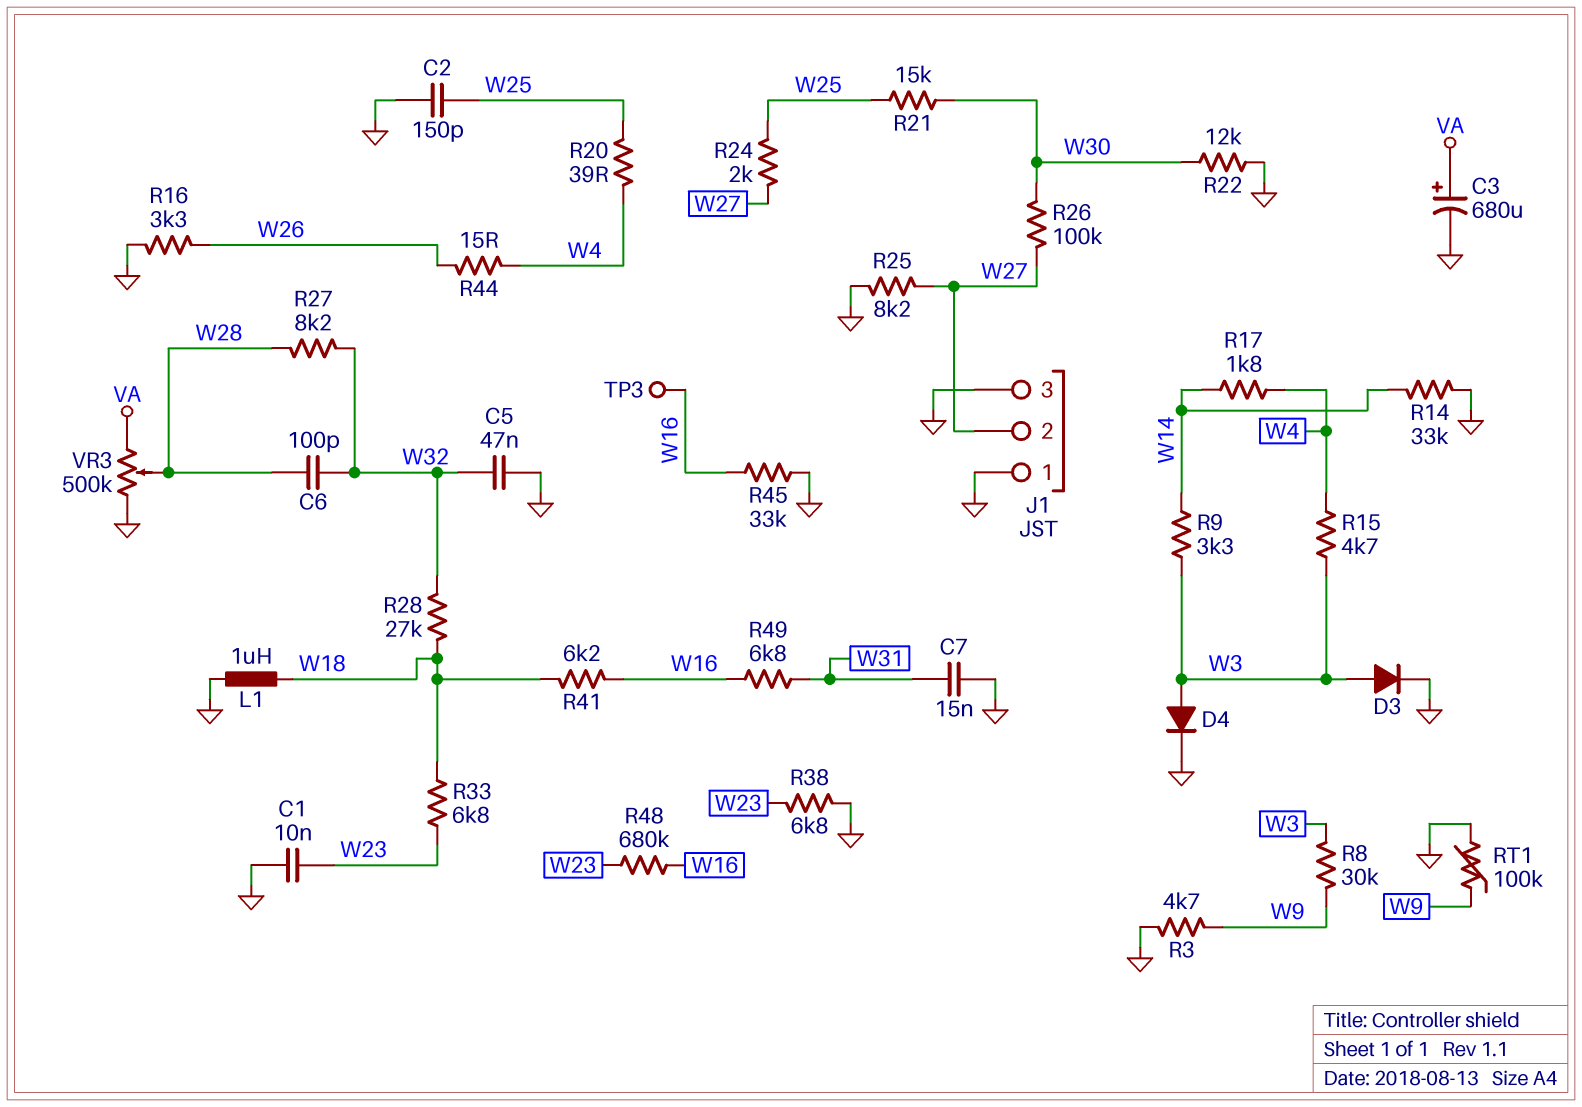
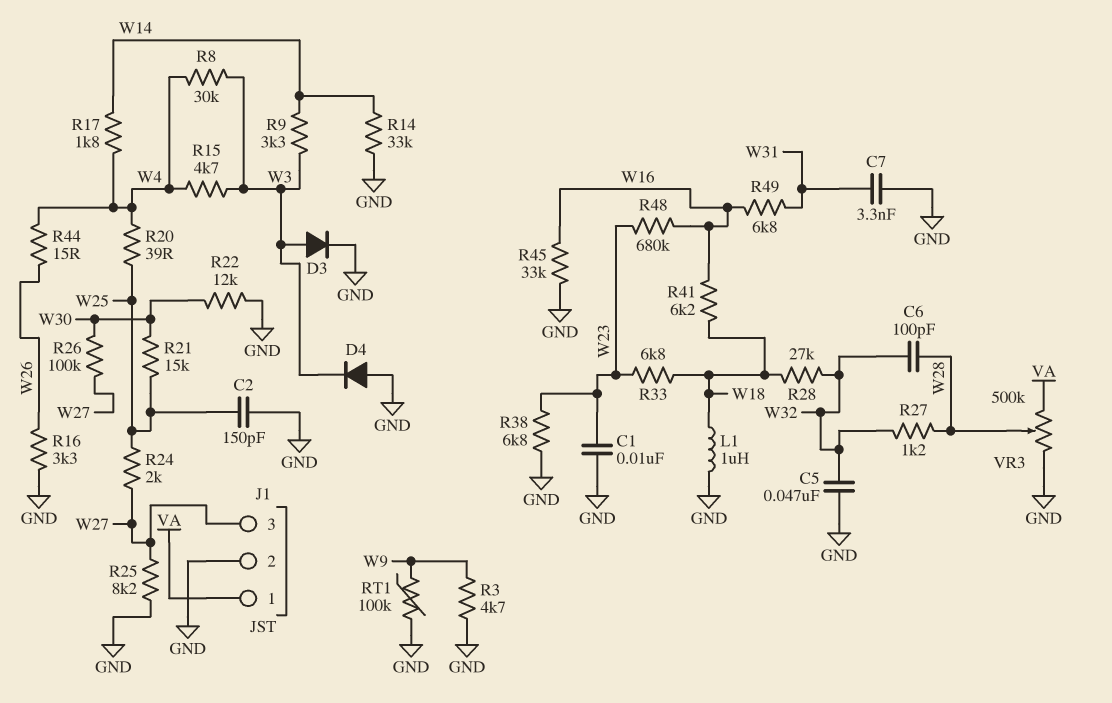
C3: 680uF (plus VA, minus GND) -> none
C7: 15nF (GND, W31) -> 3.3nF (GND, W31)
D4: diode (A W3, K GND) -> diode (A GND, K W3)
J1 pin 1: GND -> VA
J1 pin 2: W27 -> GND
J1 pin 3: GND -> W27
R8: 30k (W3, W9) -> 30k (W3, W4)
R27: 8.2k (W28, W32) -> 1.2k (W28, W32)
TP3: test point (W16) -> none

